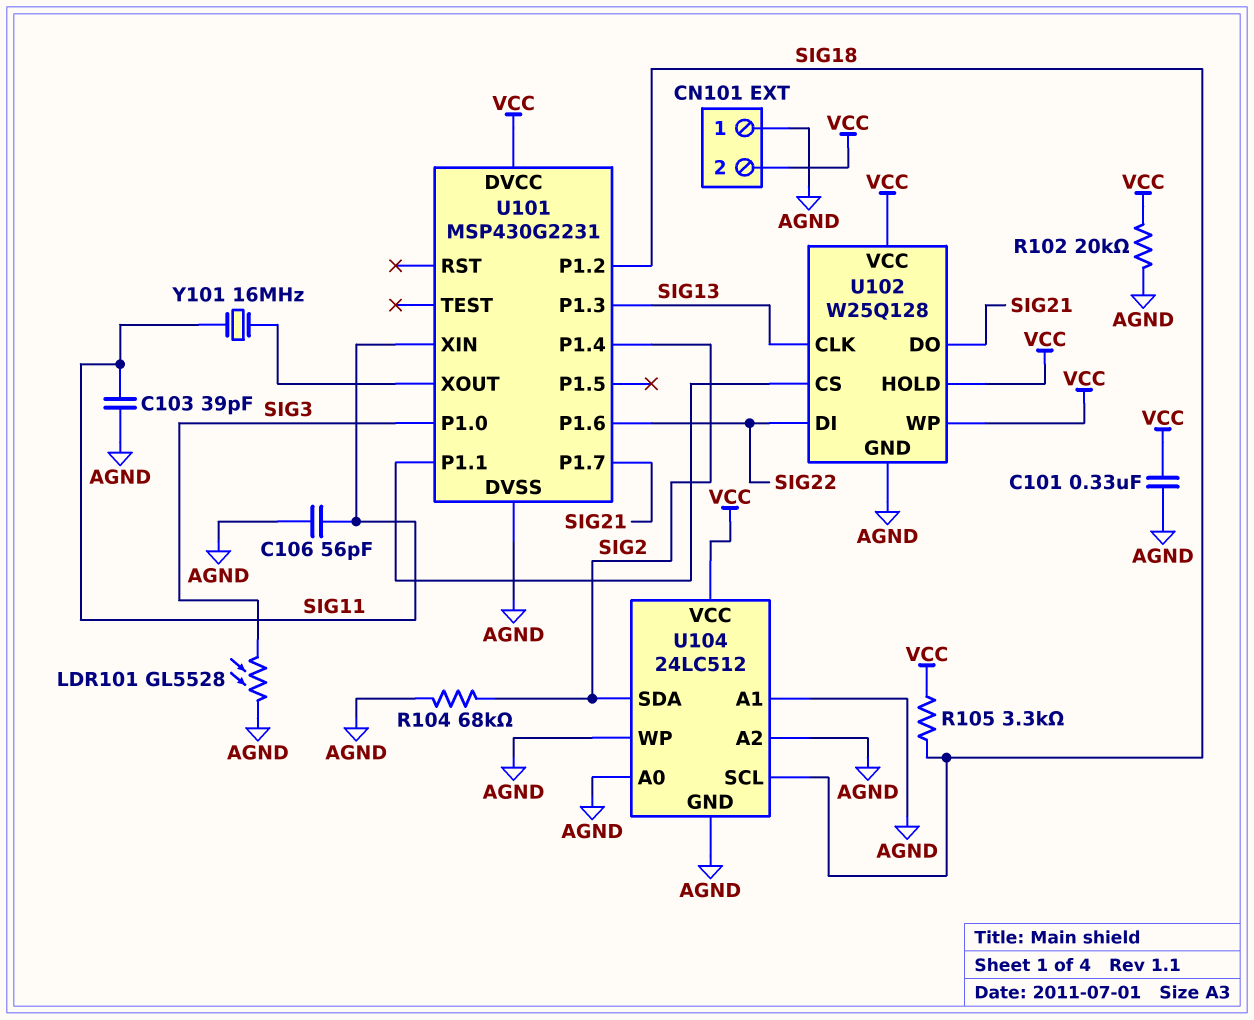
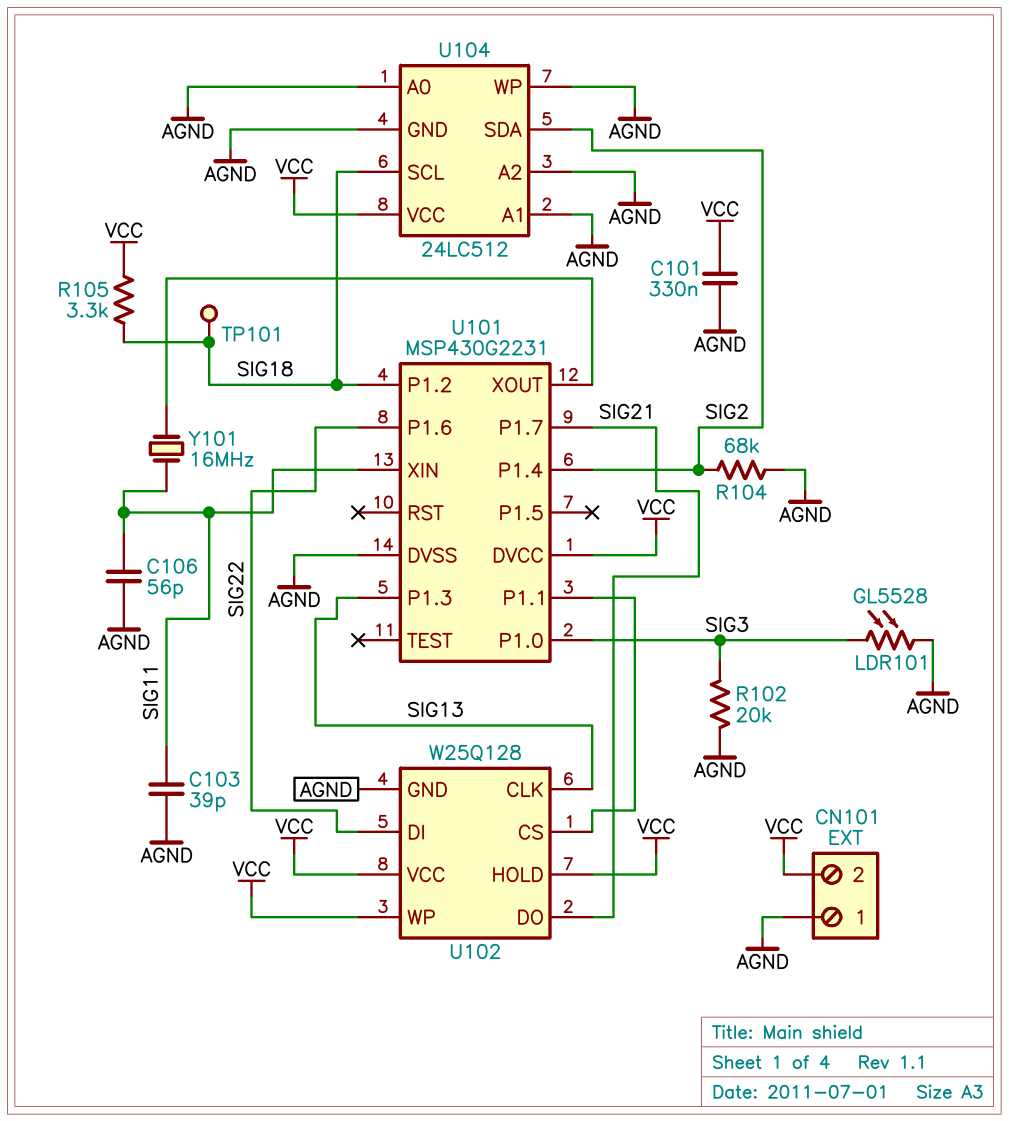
R102: 20k (AGND, VCC) -> 20k (AGND, SIG3)
TP101: none -> test point (SIG18)

